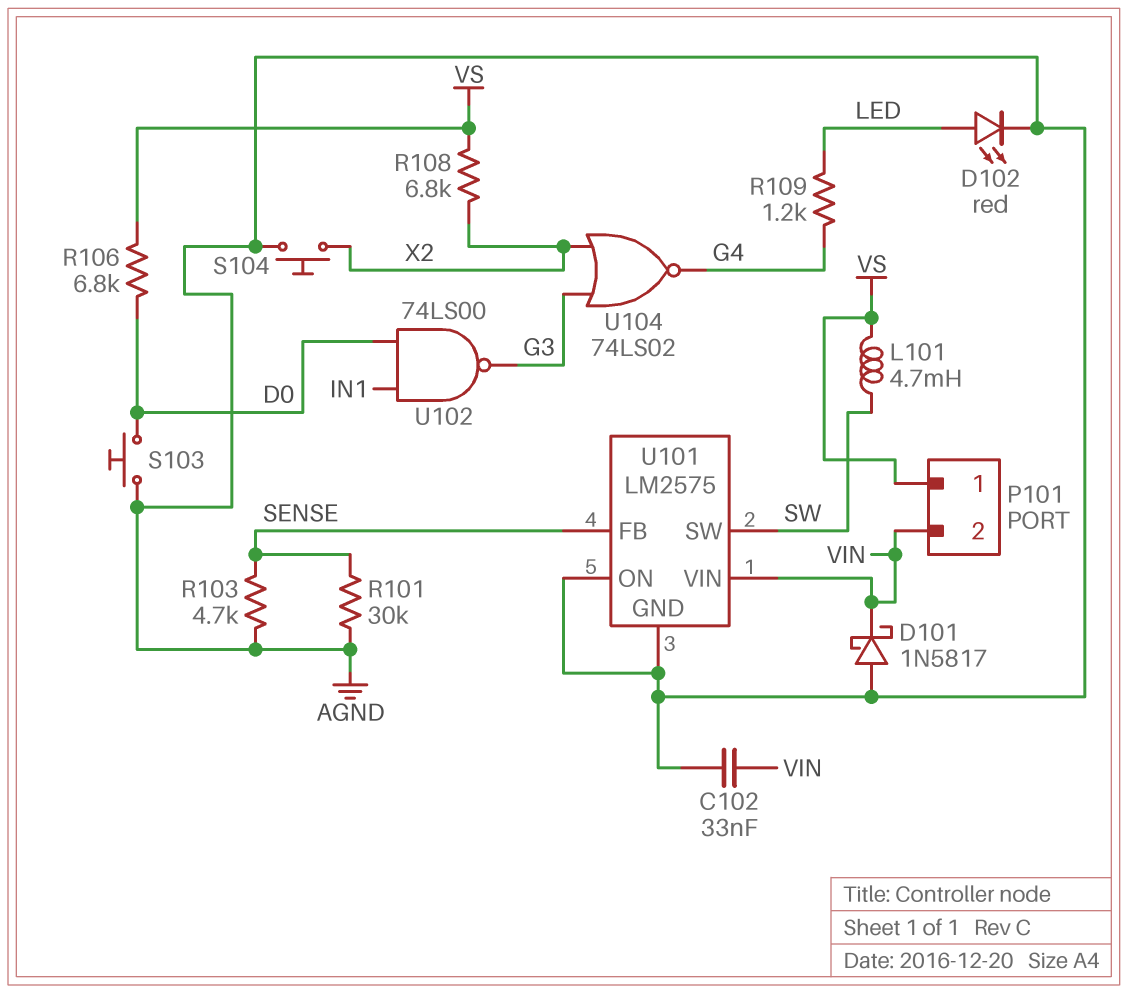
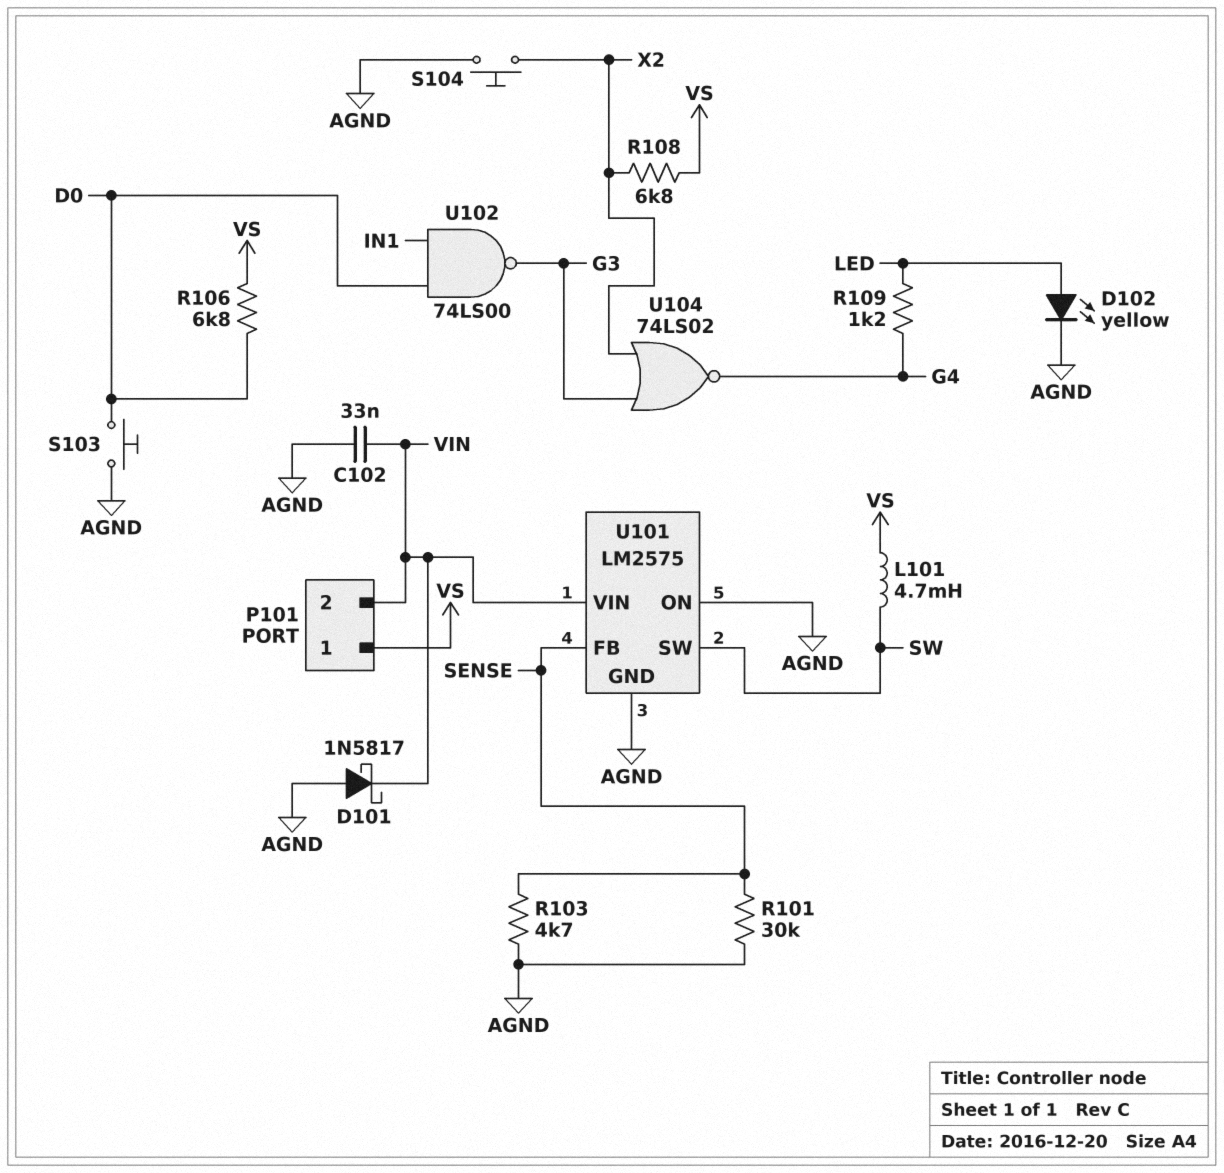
D102: LED red (A LED, K AGND) -> LED yellow (A LED, K AGND)

